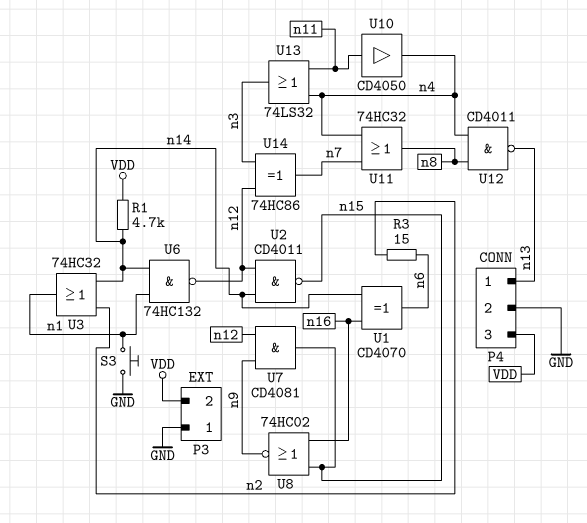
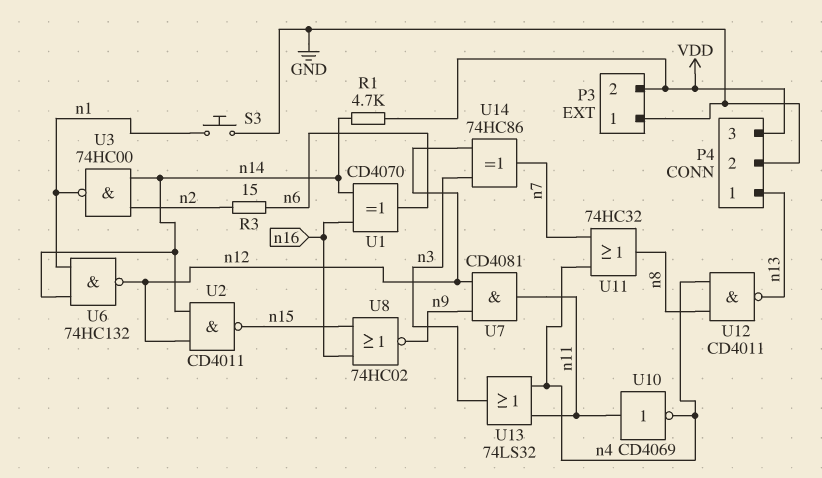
U3: OR 74HC32 (in n2, in n14, out n1) -> NAND 74HC00 (in n2, in n14, out n1)
U7: AND CD4081 (in n9, in n12, out n15) -> AND CD4081 (in n9, in n12, out n11)
U10: buffer CD4050 (in n11, out n4) -> NOT CD4069 (in n11, out n4)

